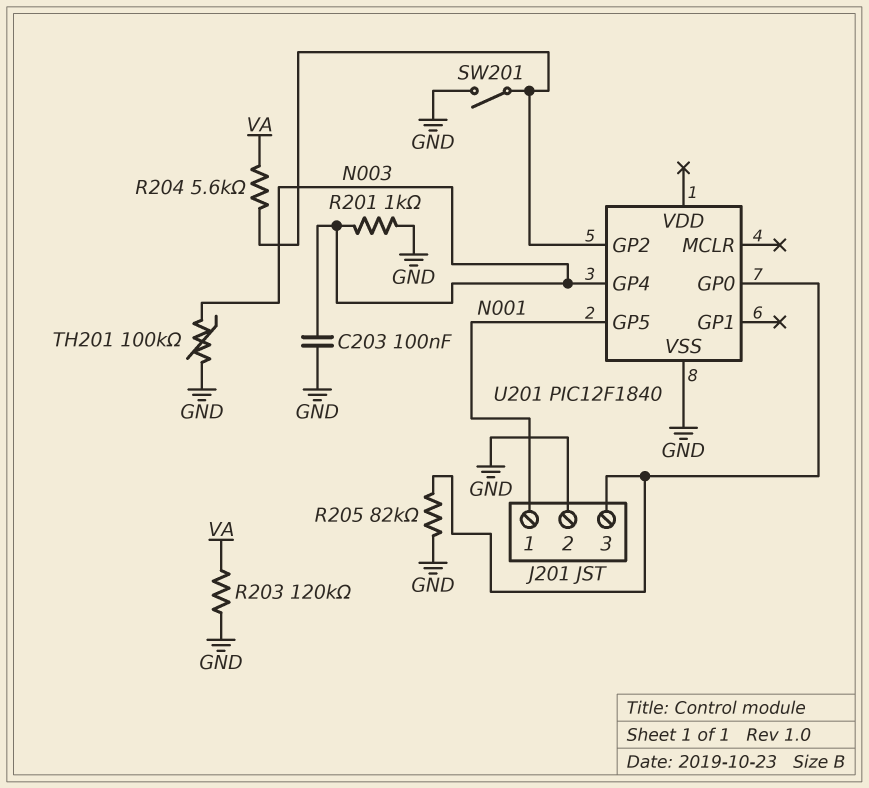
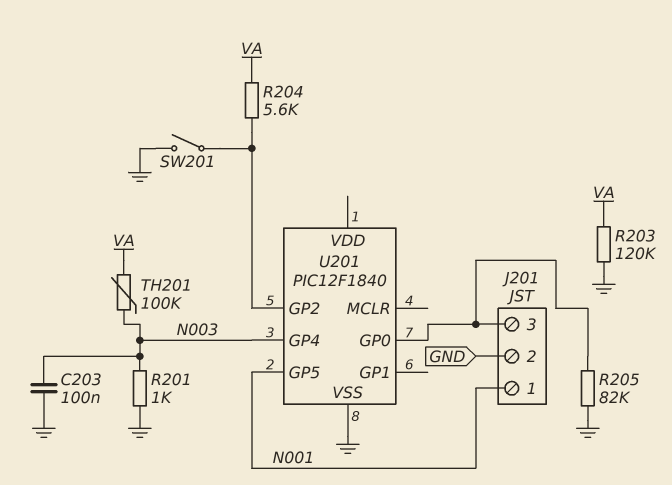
TH201: 100k (GND, N003) -> 100k (N003, VA)

